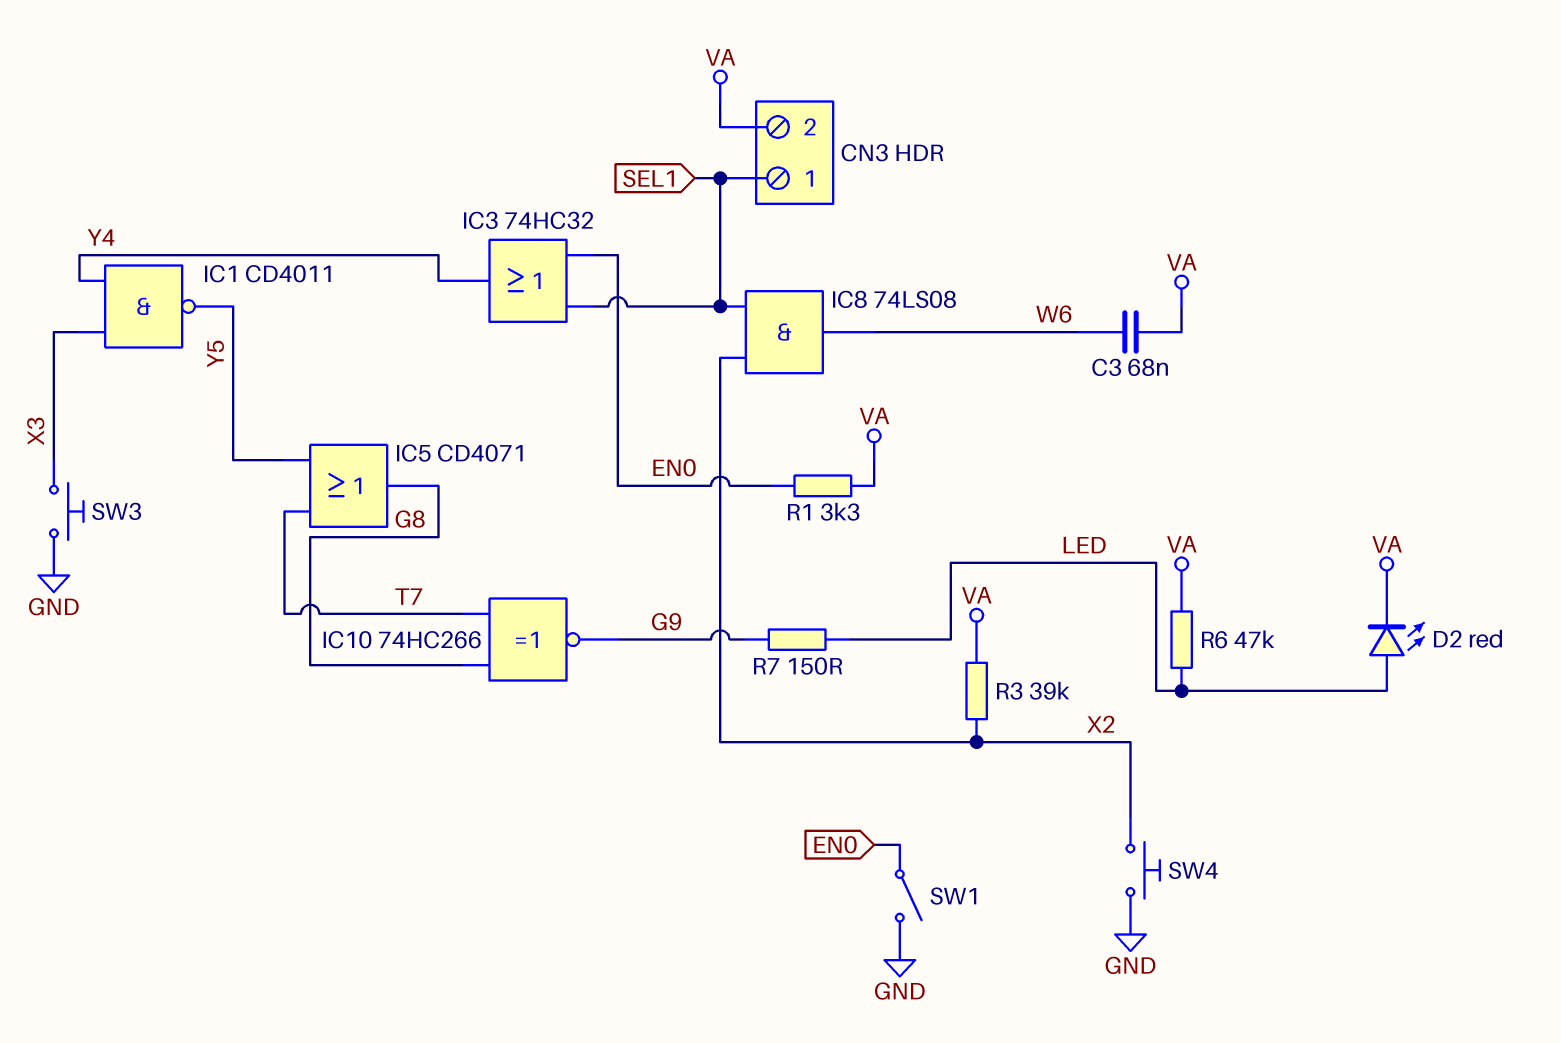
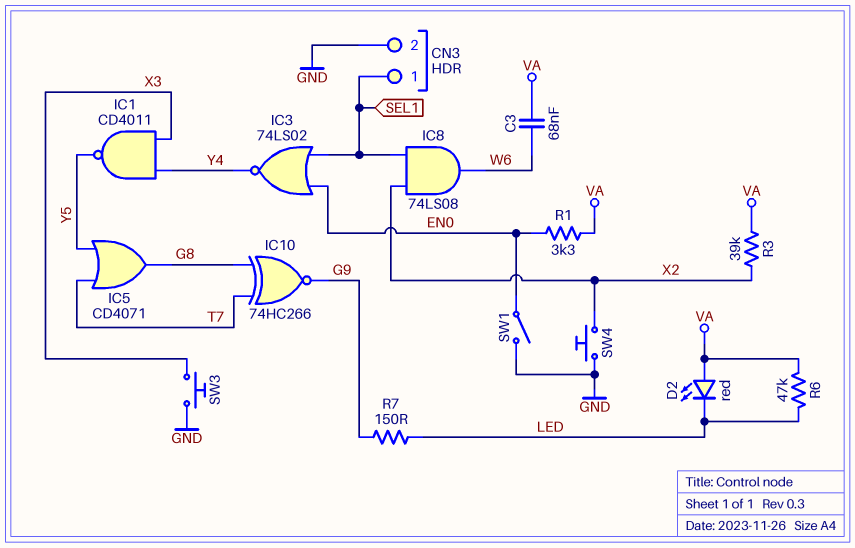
CN3 pin 2: VA -> GND
D2: LED red (A LED, K VA) -> LED red (A VA, K LED)
IC3: OR 74HC32 (in EN0, in SEL1, out Y4) -> NOR 74LS02 (in EN0, in SEL1, out Y4)

